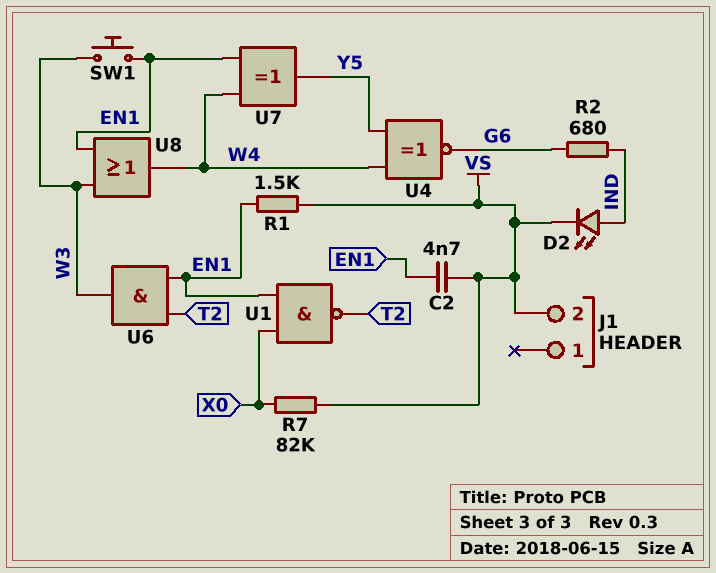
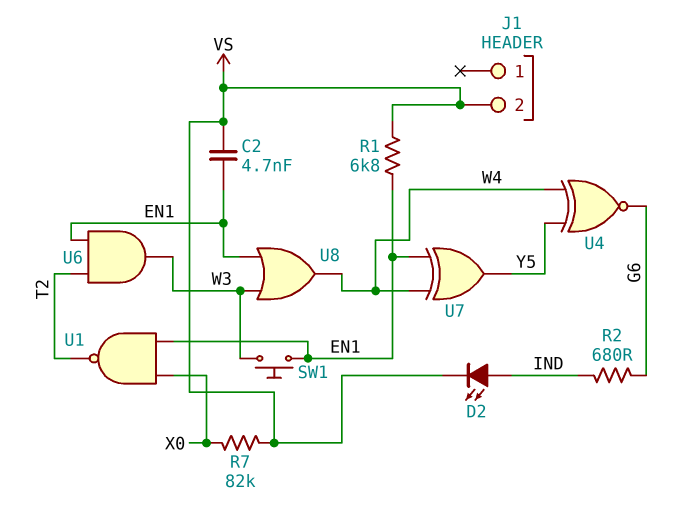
R1: 1.5k (EN1, VS) -> 6.8k (EN1, VS)

